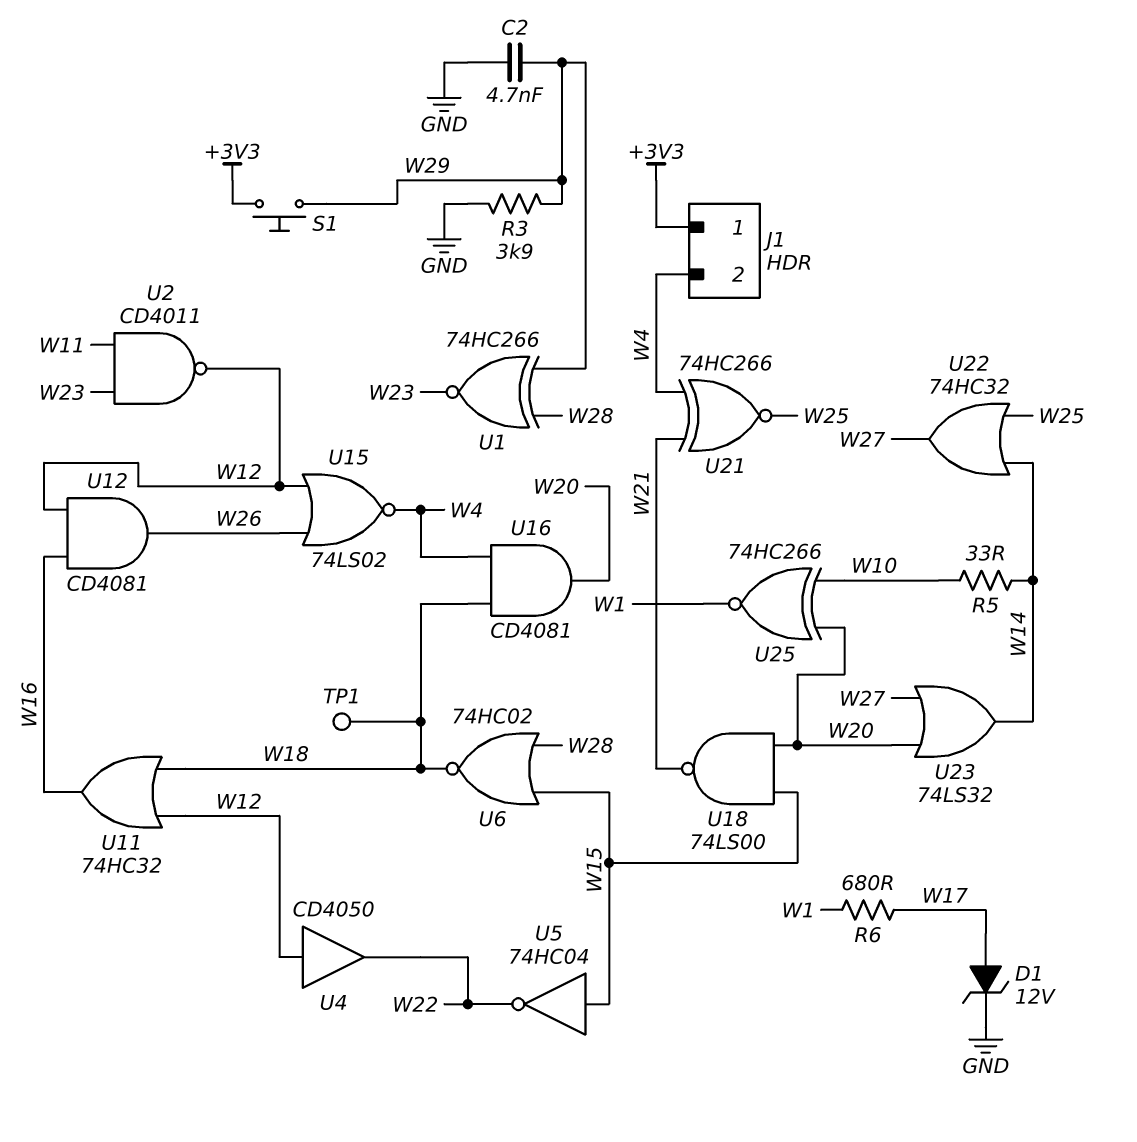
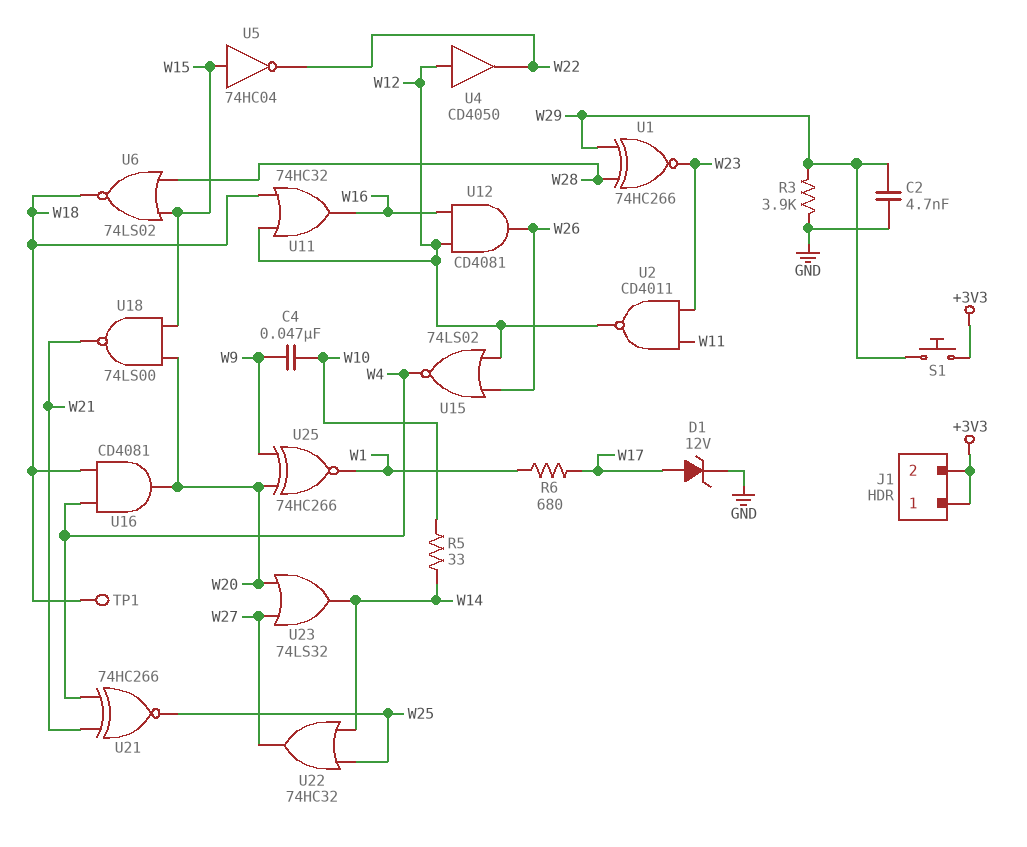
C4: none -> 47nF (W9, W10)
J1 pin 2: W4 -> +3V3
U6: NOR 74HC02 (in W15, in W28, out W18) -> NOR 74LS02 (in W15, in W28, out W18)
U25: XNOR 74HC266 (in W10, in W20, out W1) -> XNOR 74HC266 (in W9, in W20, out W1)

